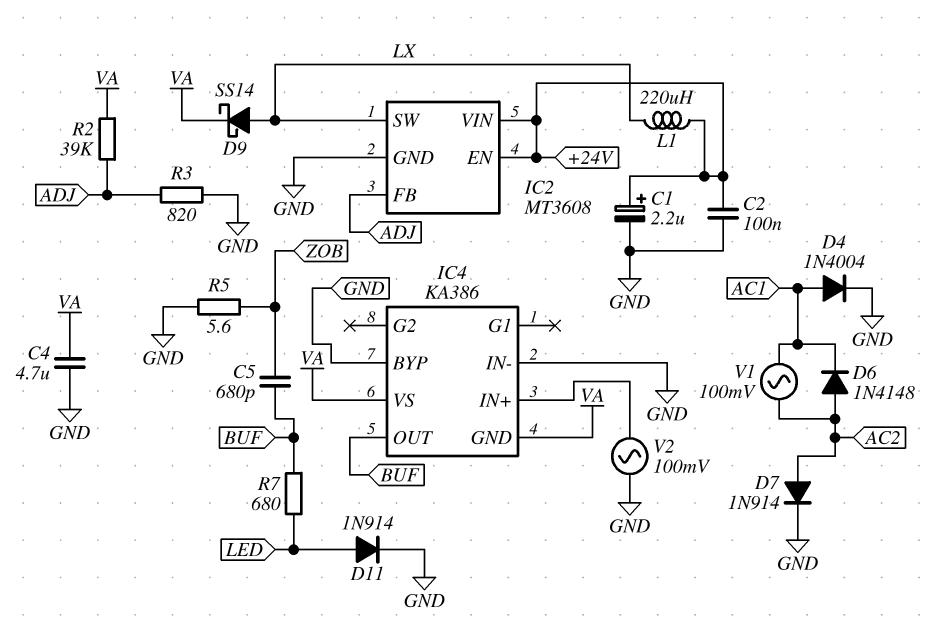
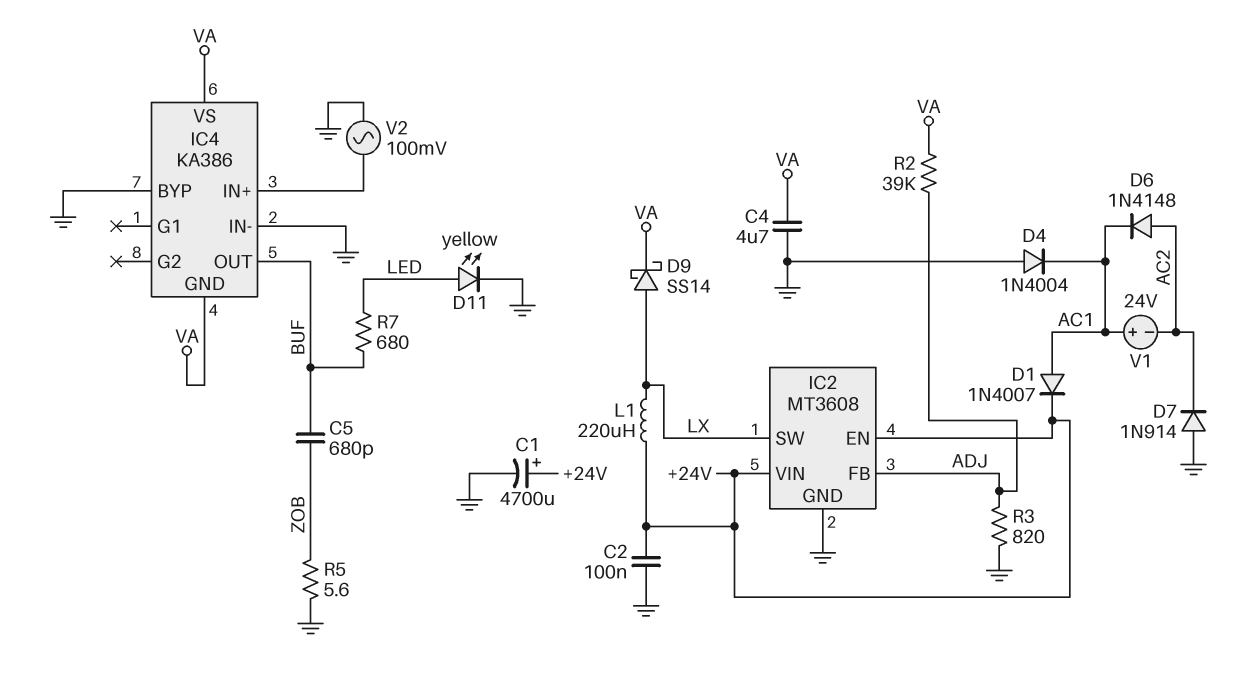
C1: 2.2uF (plus +24V, minus GND) -> 4700uF (plus +24V, minus GND)
D1: none -> diode 1N4007 (A AC1, K +24V)
D4: diode 1N4004 (A AC1, K GND) -> diode 1N4004 (A GND, K AC1)
D7: diode 1N914 (A AC2, K GND) -> diode 1N914 (A GND, K AC2)
D11: diode 1N914 (A LED, K GND) -> LED yellow (A LED, K GND)
V1: AC 100mV (AC1, AC2) -> 24V (plus AC1, minus AC2)

